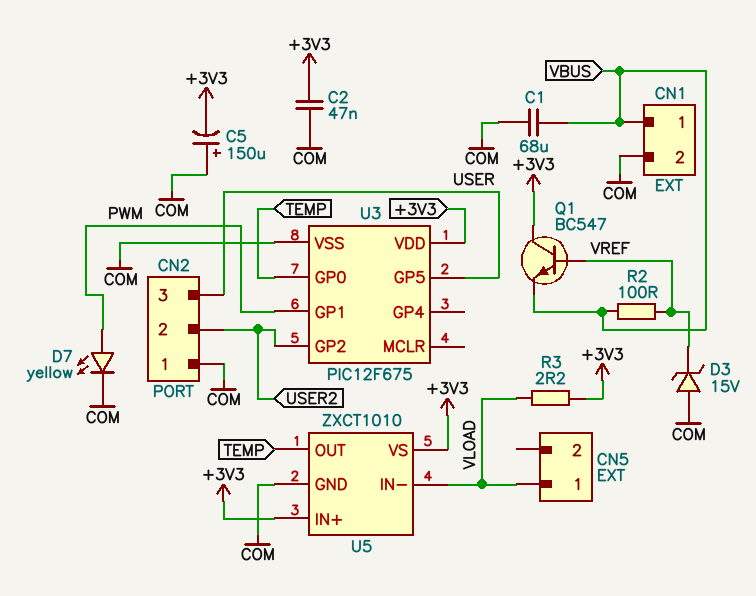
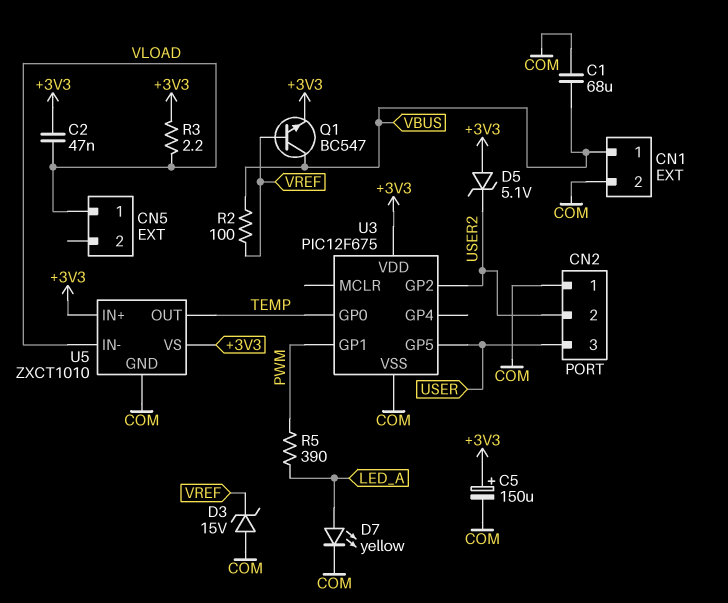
C2: 47nF (+3V3, COM) -> 47nF (+3V3, VLOAD)
C5: 150uF (plus COM, minus +3V3) -> 150uF (plus +3V3, minus COM)
D5: none -> zener 5.1V (A +3V3, K USER2)
D7: LED yellow (A PWM, K COM) -> LED yellow (A LED_A, K COM)
Q1: NPN BC547 (B VREF, C +3V3, E VBUS) -> NPN BC547 (B VREF, C VBUS, E +3V3)
R5: none -> 390 (LED_A, PWM)

